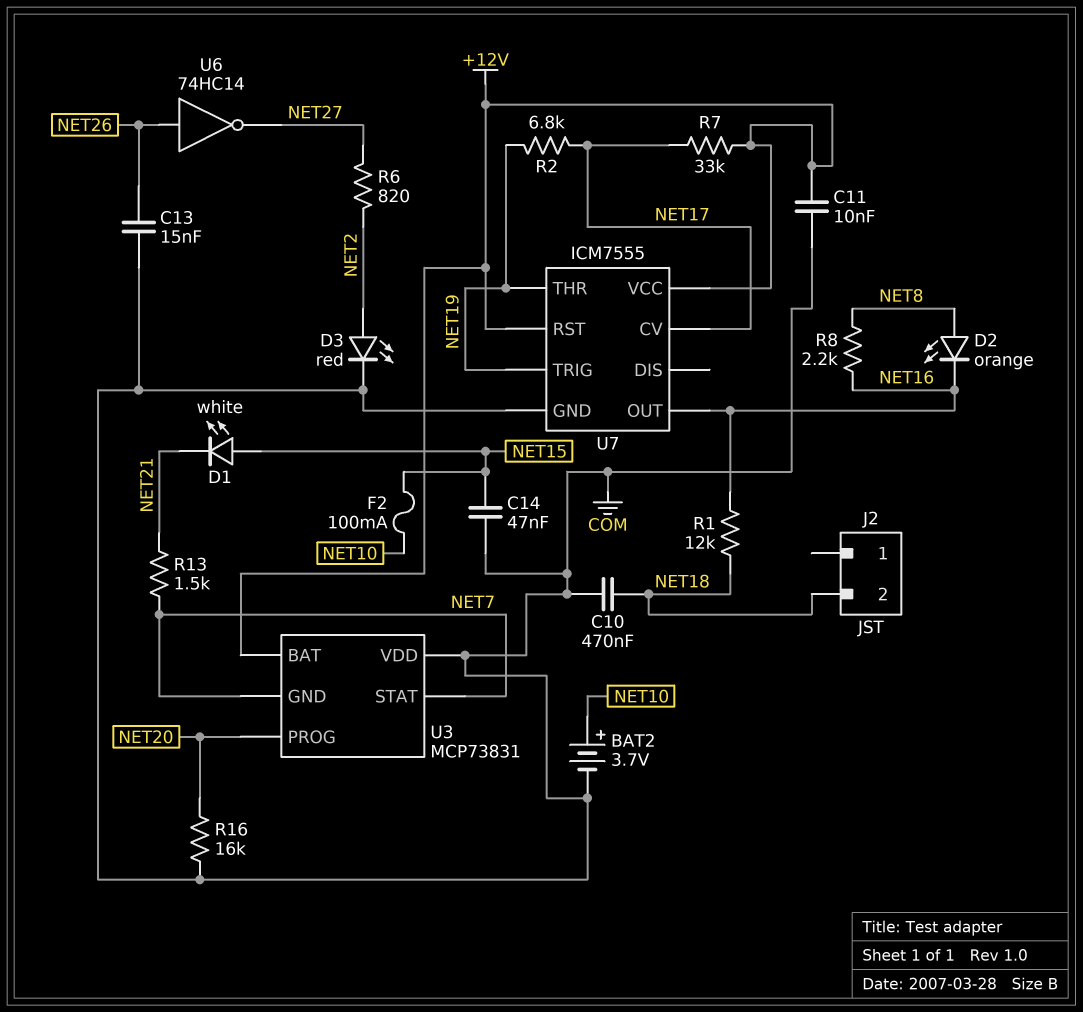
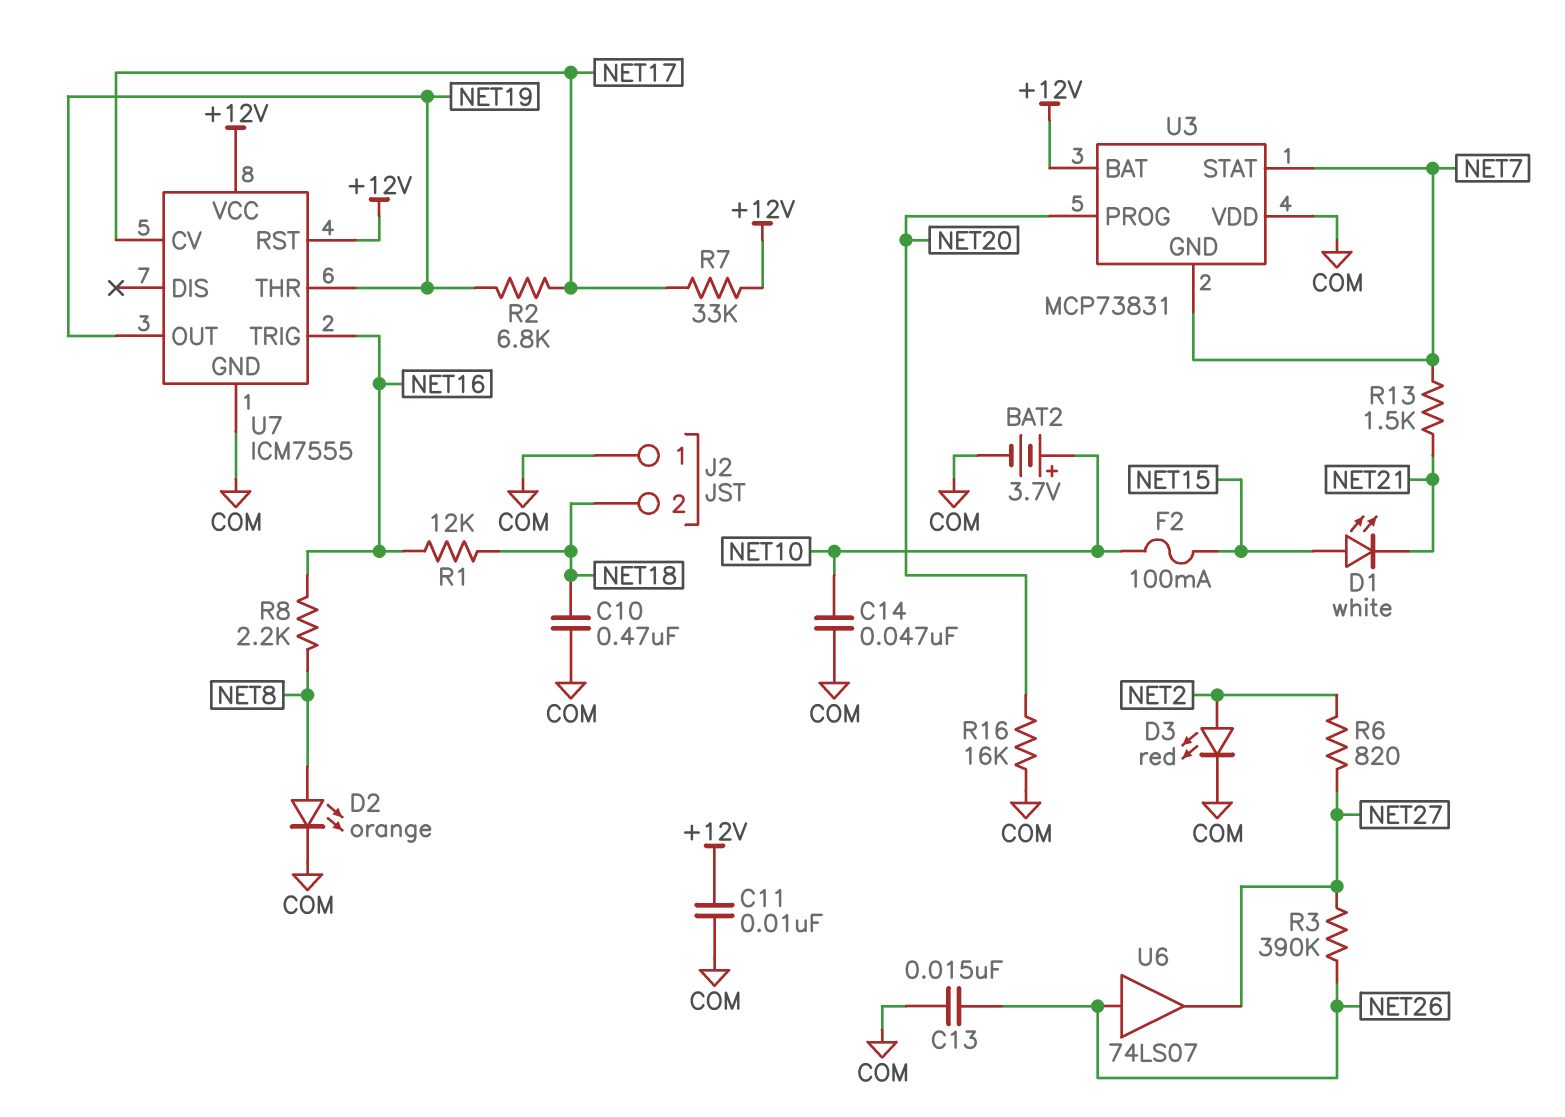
C14: 47nF (COM, NET15) -> 47nF (COM, NET10)
D2: LED orange (A NET8, K NET16) -> LED orange (A NET8, K COM)
J2 pin 1: none -> COM
R3: none -> 390k (NET26, NET27)
U6: NOT 74HC14 (in NET26, out NET27) -> buffer 74LS07 (in NET26, out NET27)
U7 pin OUT: NET16 -> NET19
U7 pin TRIG: NET19 -> NET16

